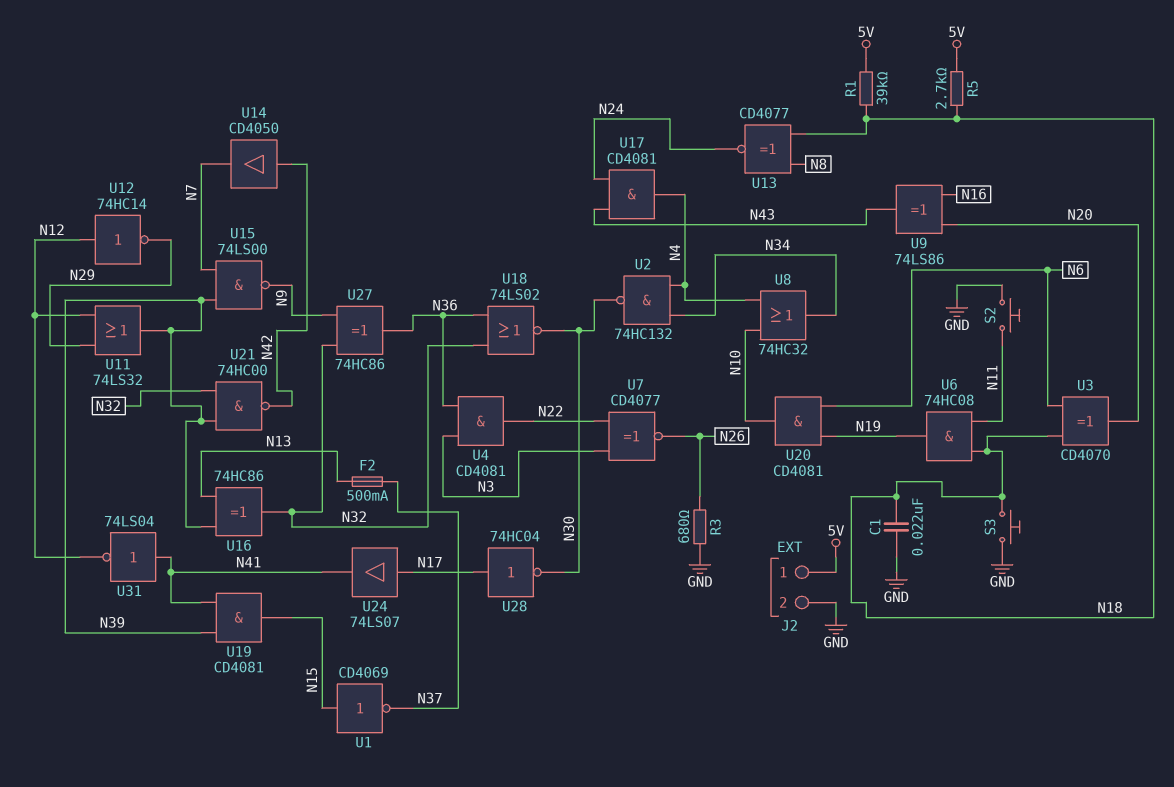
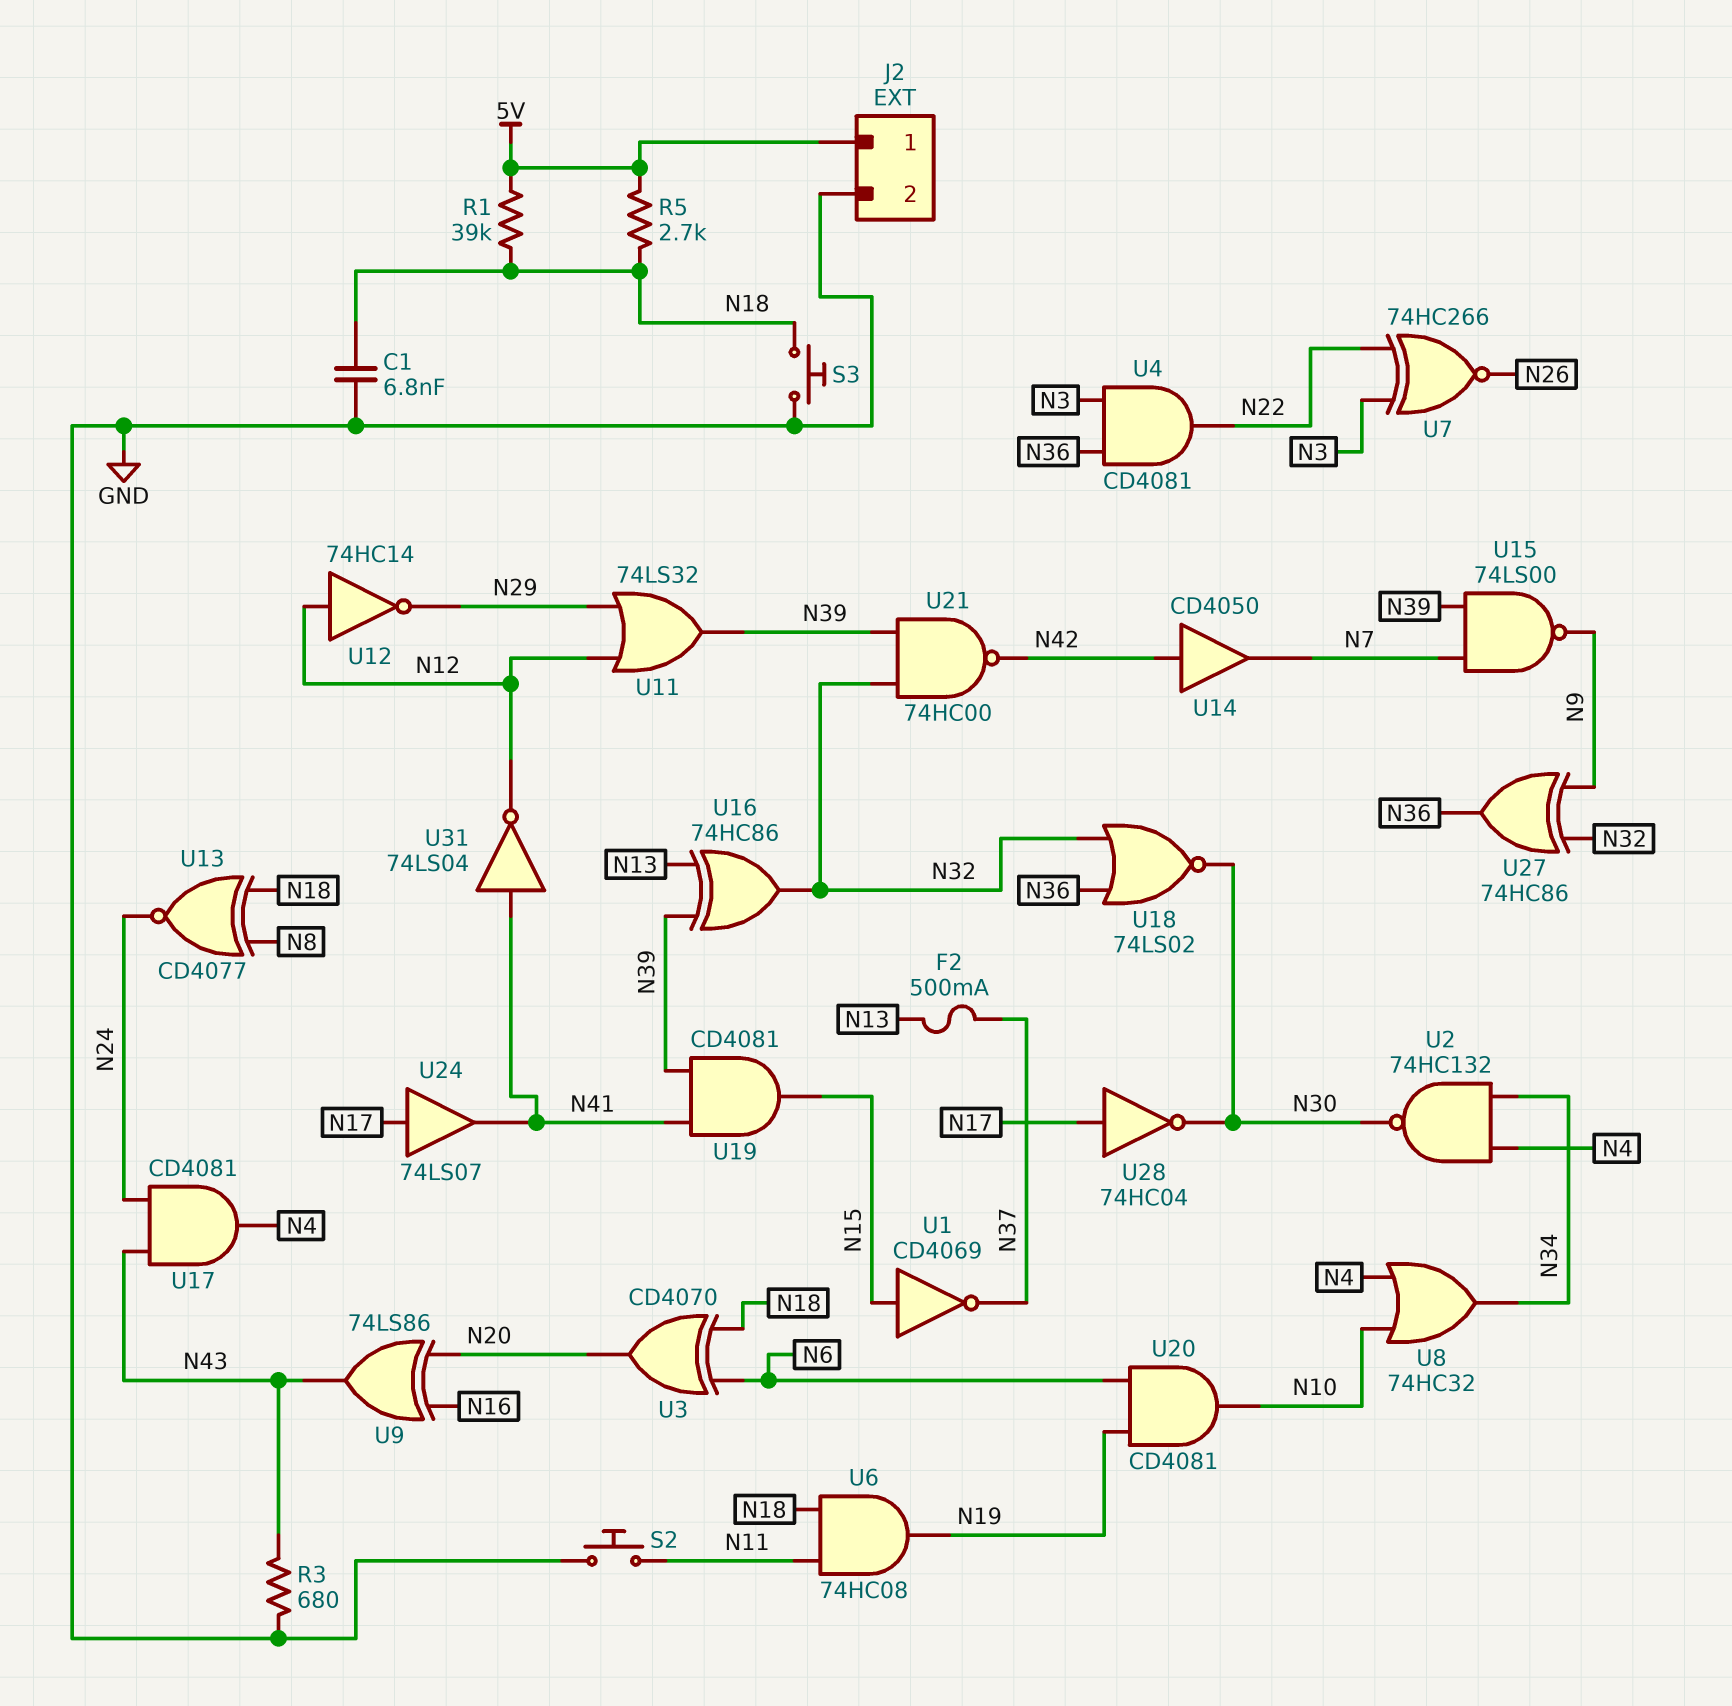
C1: 22nF (GND, N18) -> 6.8nF (GND, N18)
R3: 680 (GND, N26) -> 680 (GND, N43)
U7: XNOR CD4077 (in N3, in N22, out N26) -> XNOR 74HC266 (in N3, in N22, out N26)

